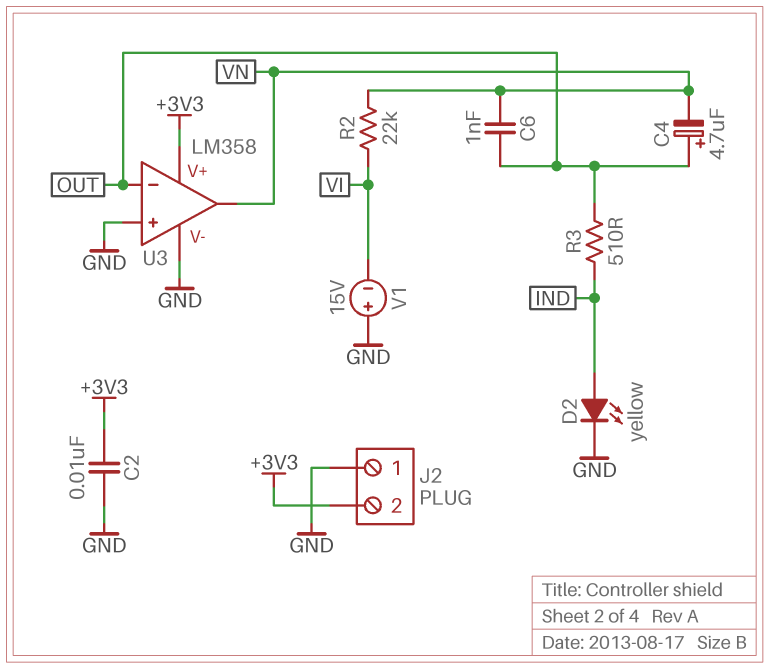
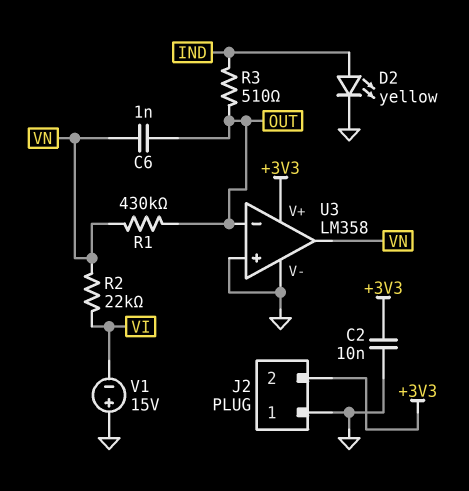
C4: 4.7uF (plus OUT, minus VN) -> none
R1: none -> 430k (OUT, VN)

